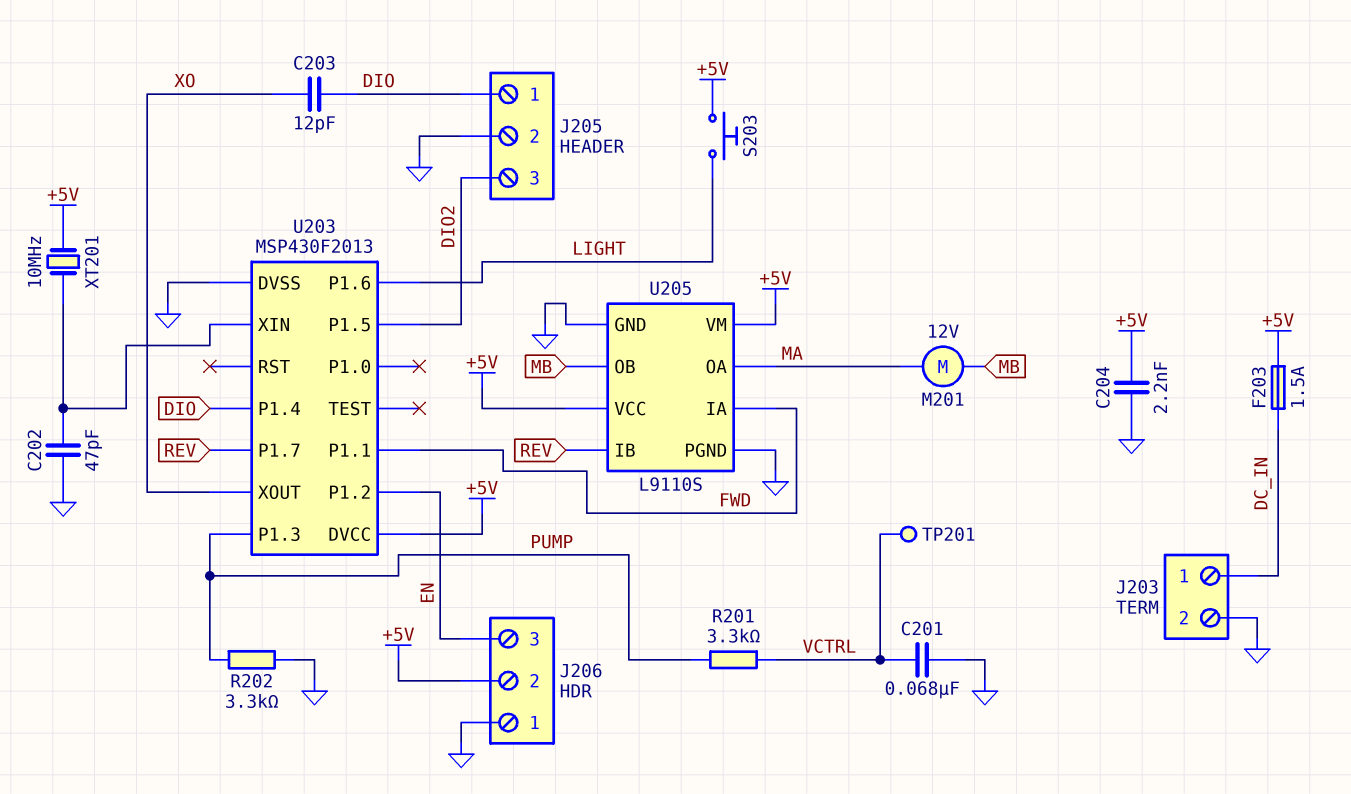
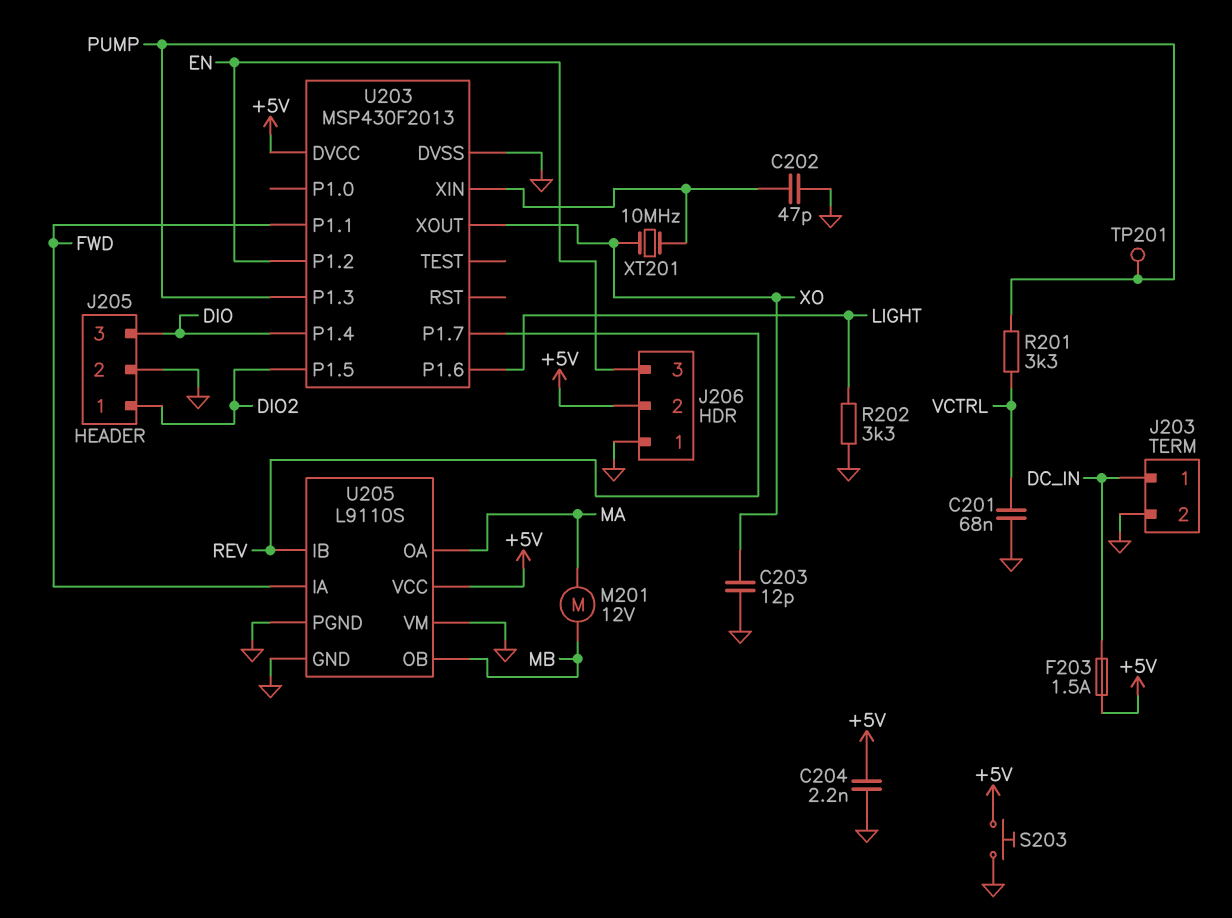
C203: 12pF (DIO, XO) -> 12pF (GND, XO)
J205 pin 1: DIO -> DIO2
J205 pin 3: DIO2 -> DIO
R202: 3.3k (GND, PUMP) -> 3.3k (GND, LIGHT)
S203: button (+5V, LIGHT) -> button (+5V, GND)
TP201: test point (VCTRL) -> test point (PUMP)
U205 pin VM: +5V -> GND
XT201: 10MHz (+5V, U203/XIN) -> 10MHz (U203/XIN, XO)

